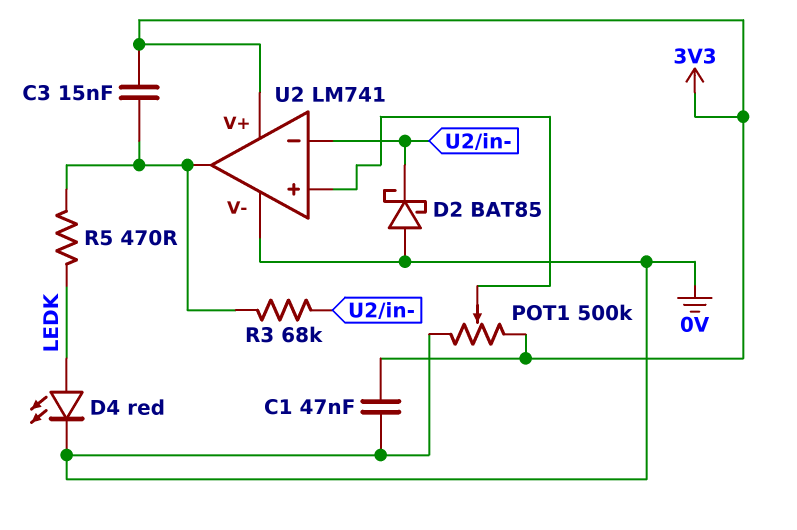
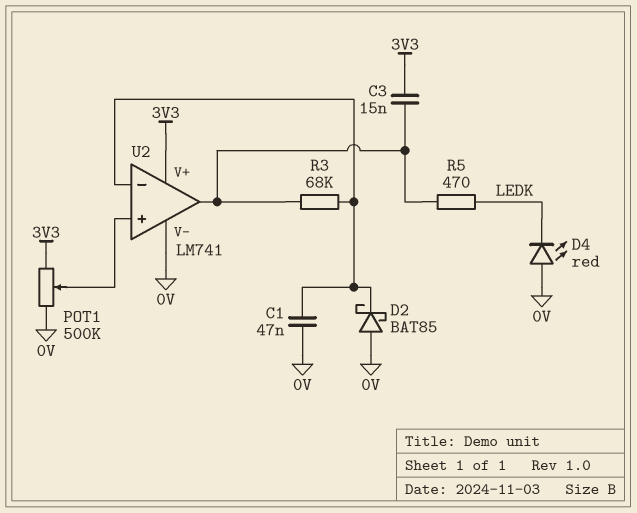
C1: 47nF (0V, 3V3) -> 47nF (0V, U2/in-)
D4: LED red (A LEDK, K 0V) -> LED red (A 0V, K LEDK)

